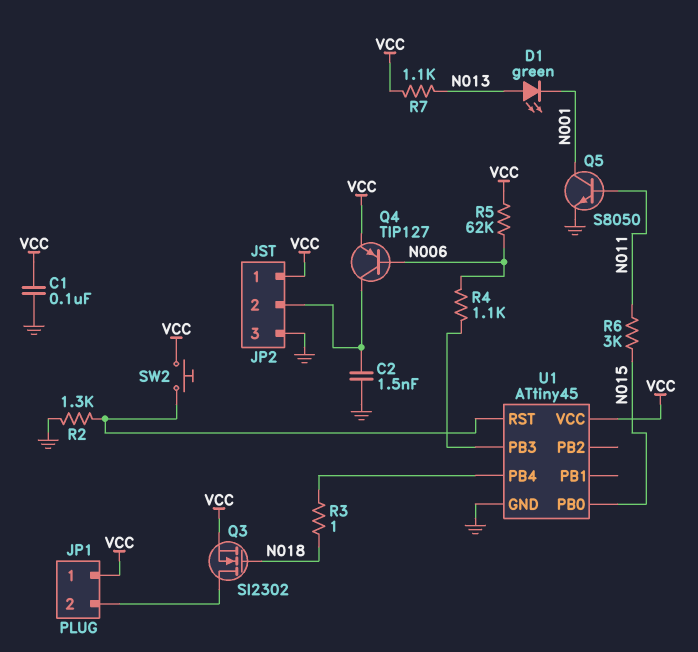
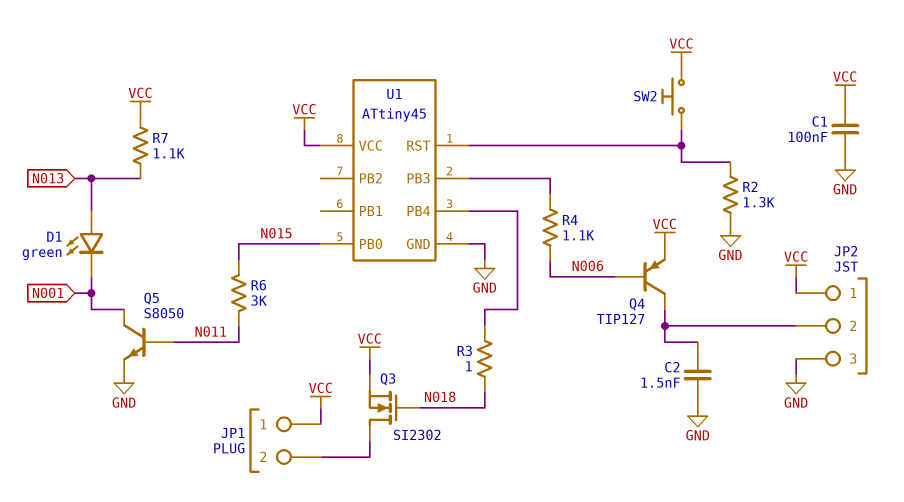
R5: 62k (N006, VCC) -> none

